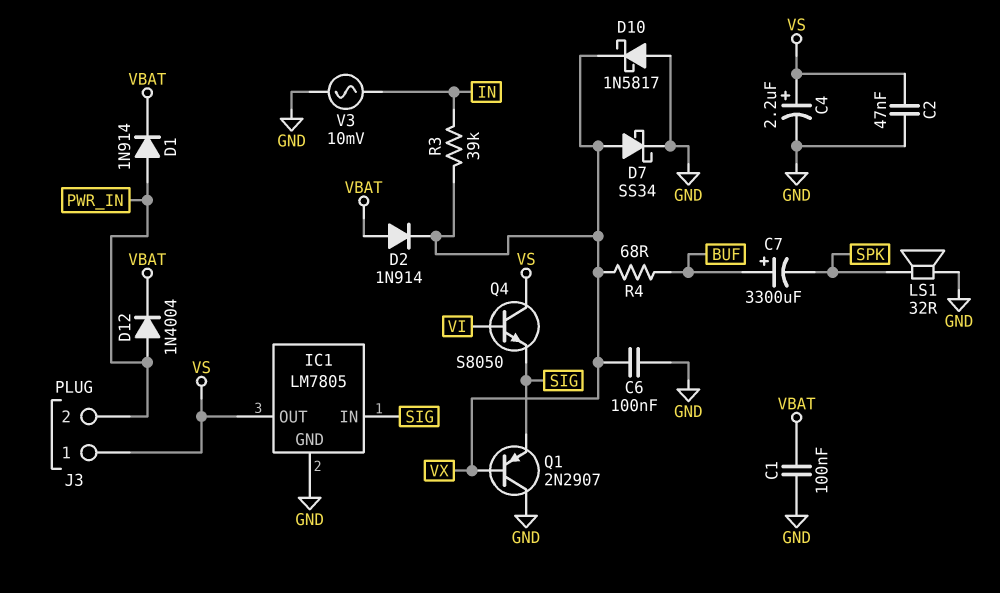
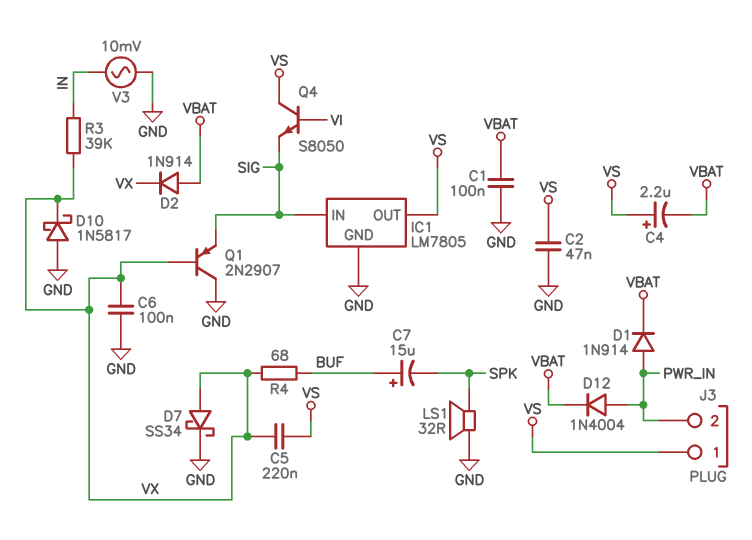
C4: 2.2uF (plus VS, minus GND) -> 2.2uF (plus VS, minus VBAT)
C5: none -> 220nF (VS, VX)
C7: 3300uF (plus BUF, minus SPK) -> 15uF (plus BUF, minus SPK)

